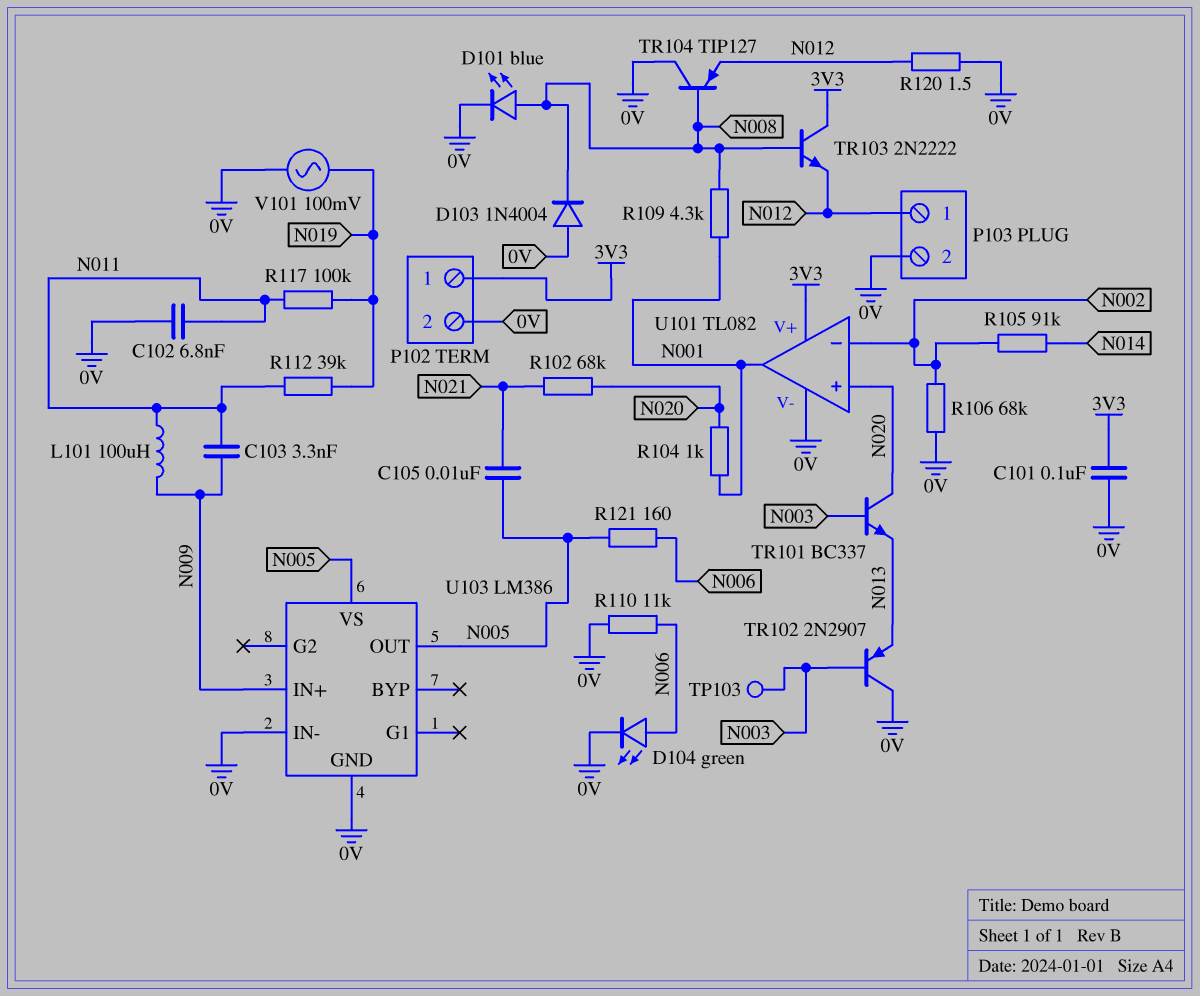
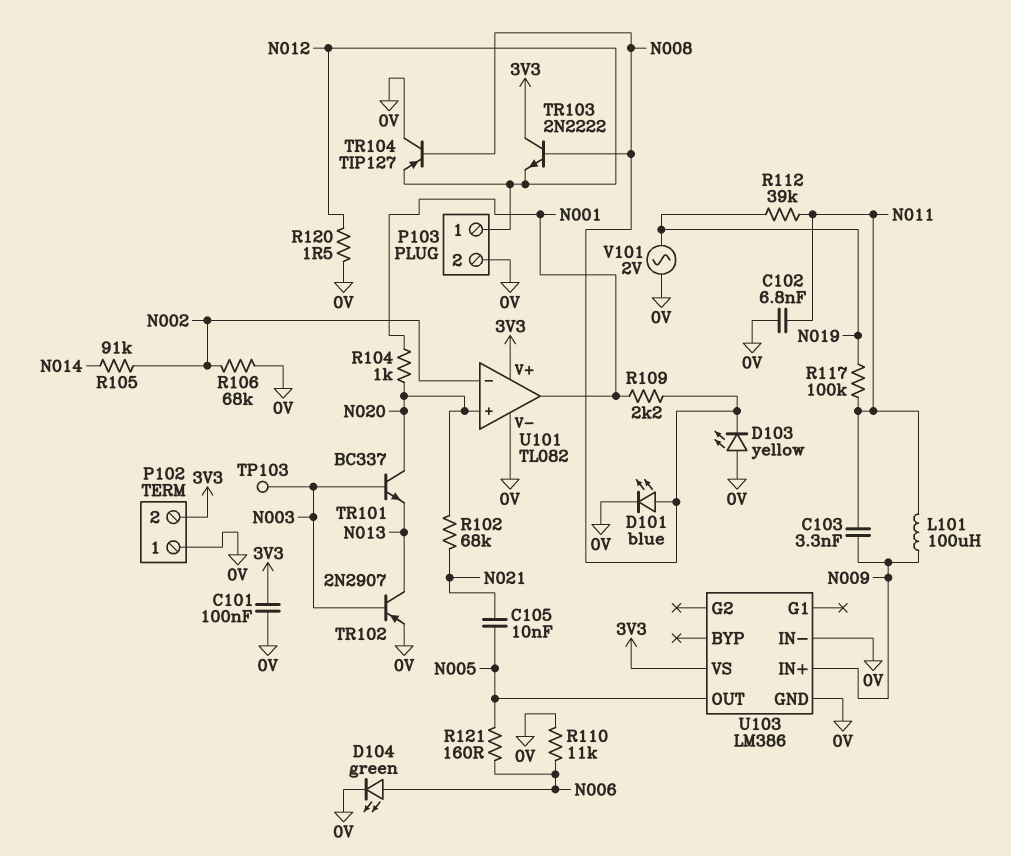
D103: diode 1N4004 (A 0V, K N008) -> LED yellow (A 0V, K N008)
P102 pin 1: 3V3 -> 0V
P102 pin 2: 0V -> 3V3
R109: 4.3k (N001, N008) -> 2.2k (N001, N008)
TR102: PNP 2N2907 (B N003, C 0V, E N013) -> PNP 2N2907 (B N003, C N013, E 0V)
U103 pin VS: N005 -> 3V3
V101: AC 100mV (0V, N019) -> AC 2V (0V, N019)

